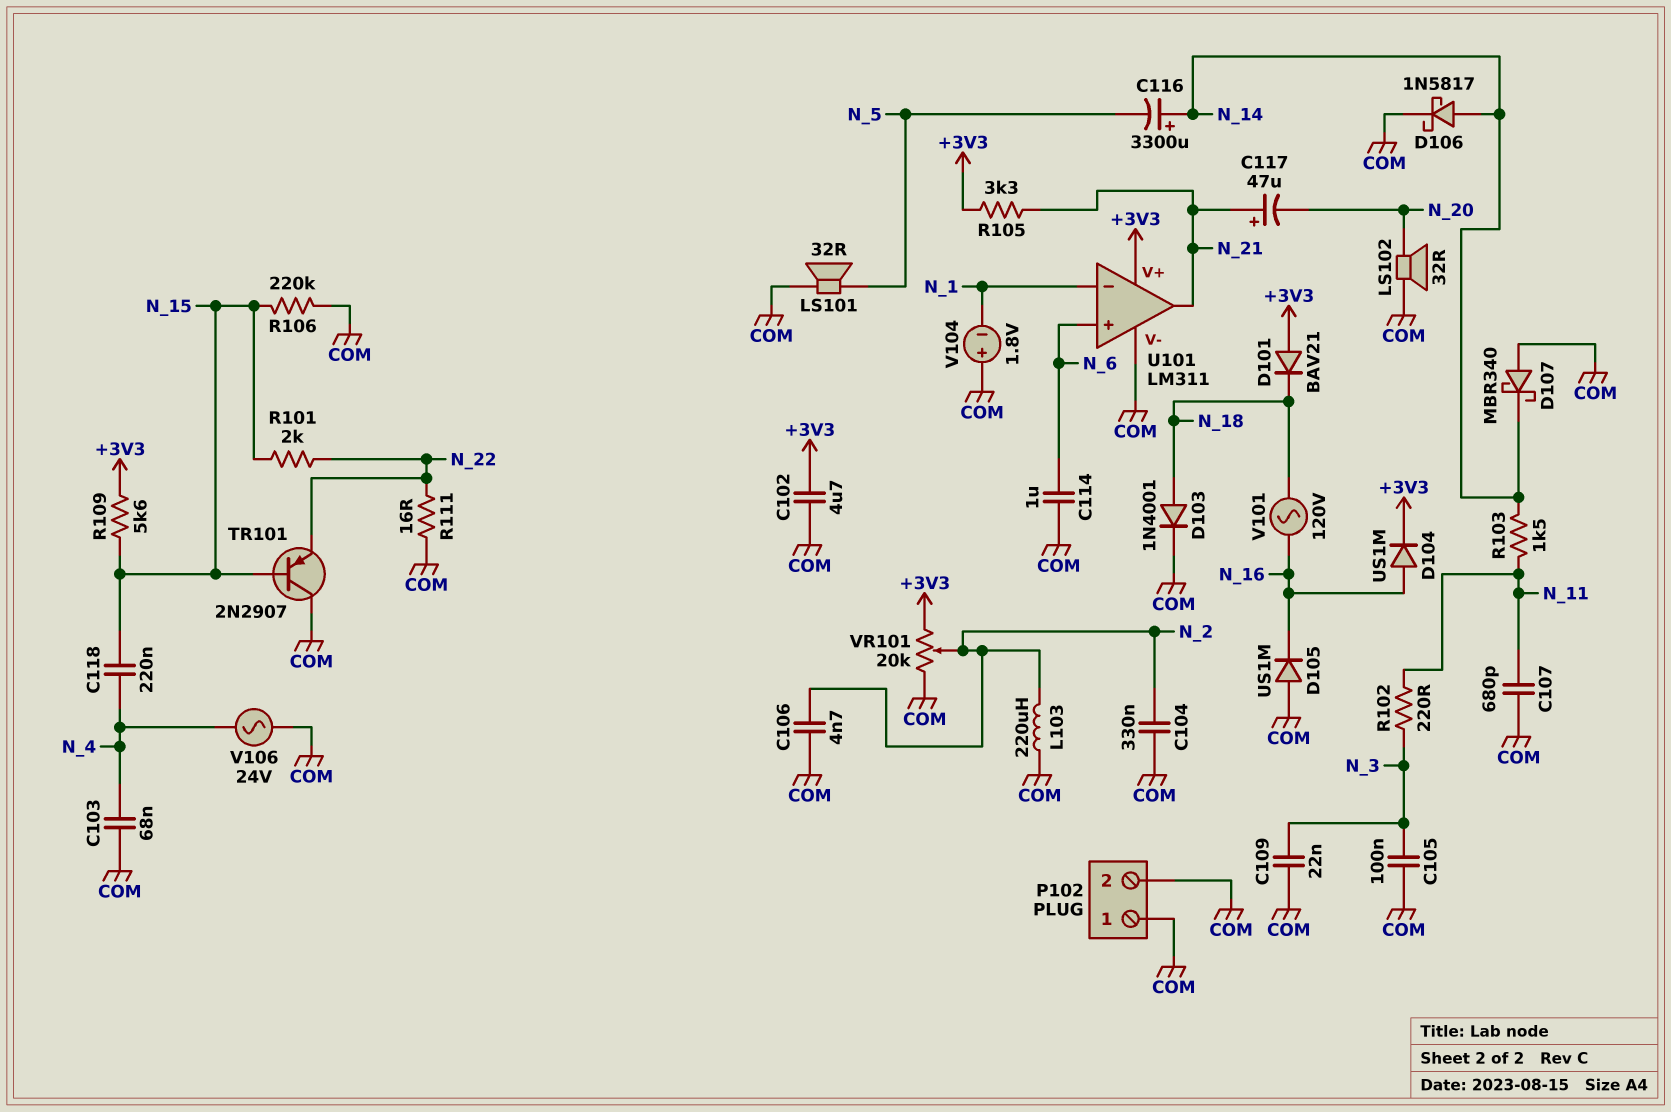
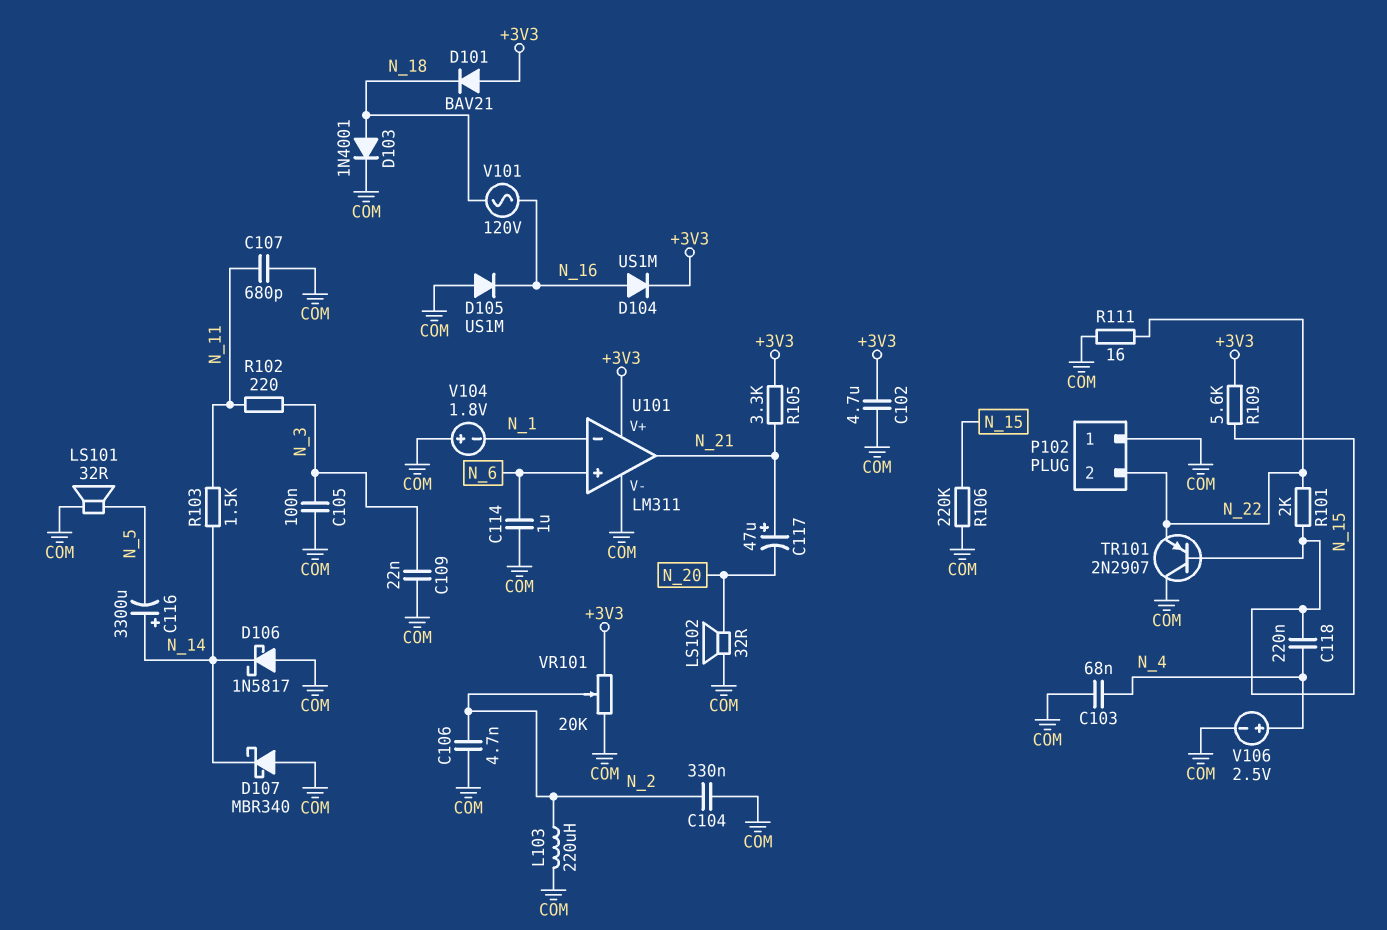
D106: schottky 1N5817 (A N_14, K COM) -> schottky 1N5817 (A COM, K N_14)
P102 pin 2: COM -> N_22
V106: AC 24V (COM, N_4) -> 2.5V (plus N_4, minus COM)

